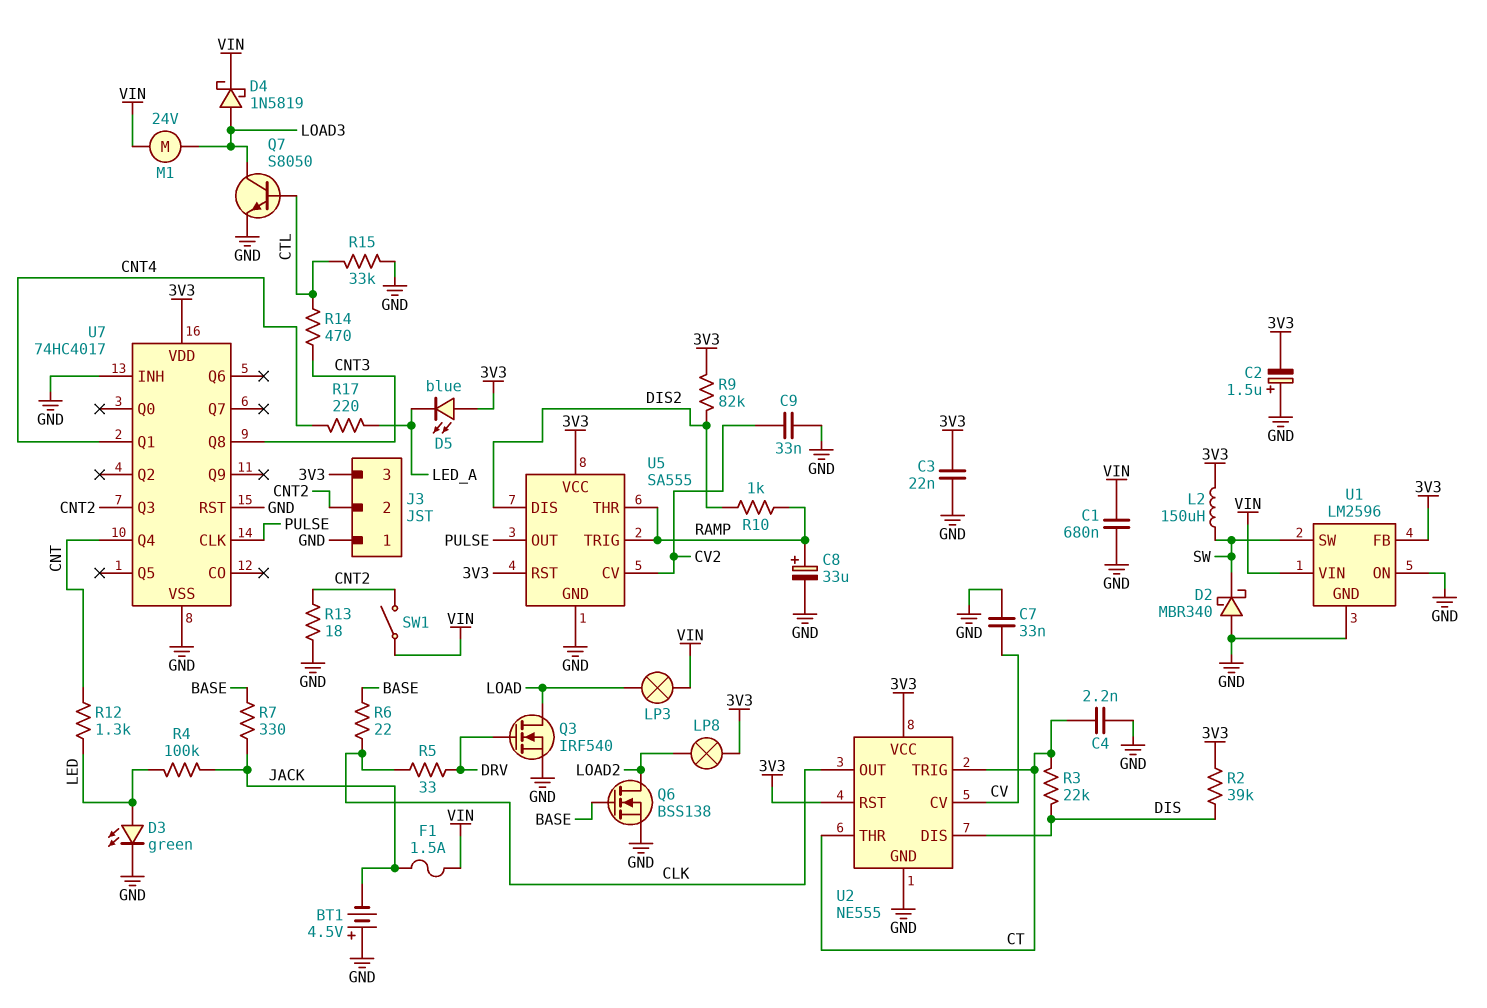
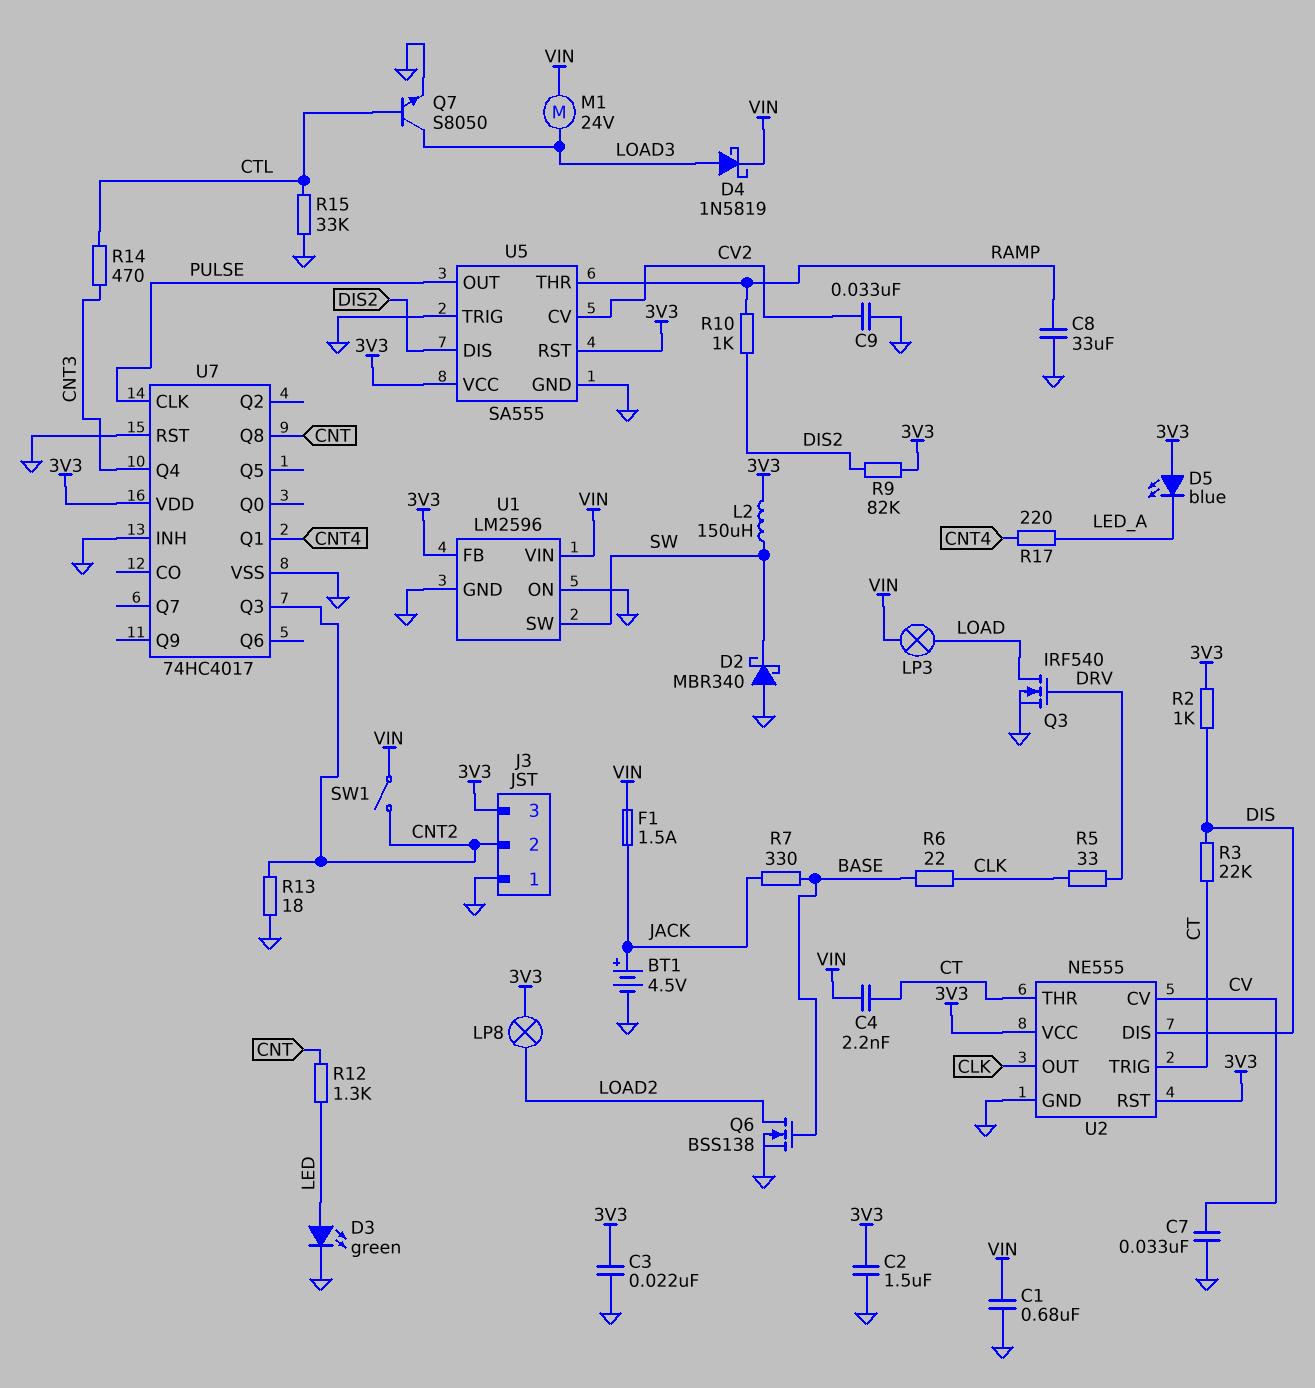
BT1: 4.5V (plus GND, minus JACK) -> 4.5V (plus JACK, minus GND)
C2: 1.5uF (plus GND, minus 3V3) -> 1.5uF (3V3, GND)
C4: 2.2nF (CT, GND) -> 2.2nF (CT, VIN)
C8: 33uF (plus RAMP, minus GND) -> 33uF (GND, RAMP)
R2: 39k (3V3, DIS) -> 1k (3V3, DIS)
R4: 100k (JACK, LED) -> none
U5 pin TRIG: RAMP -> GND
U7 pin Q4: CNT -> CNT3
U7 pin Q8: CNT3 -> CNT

